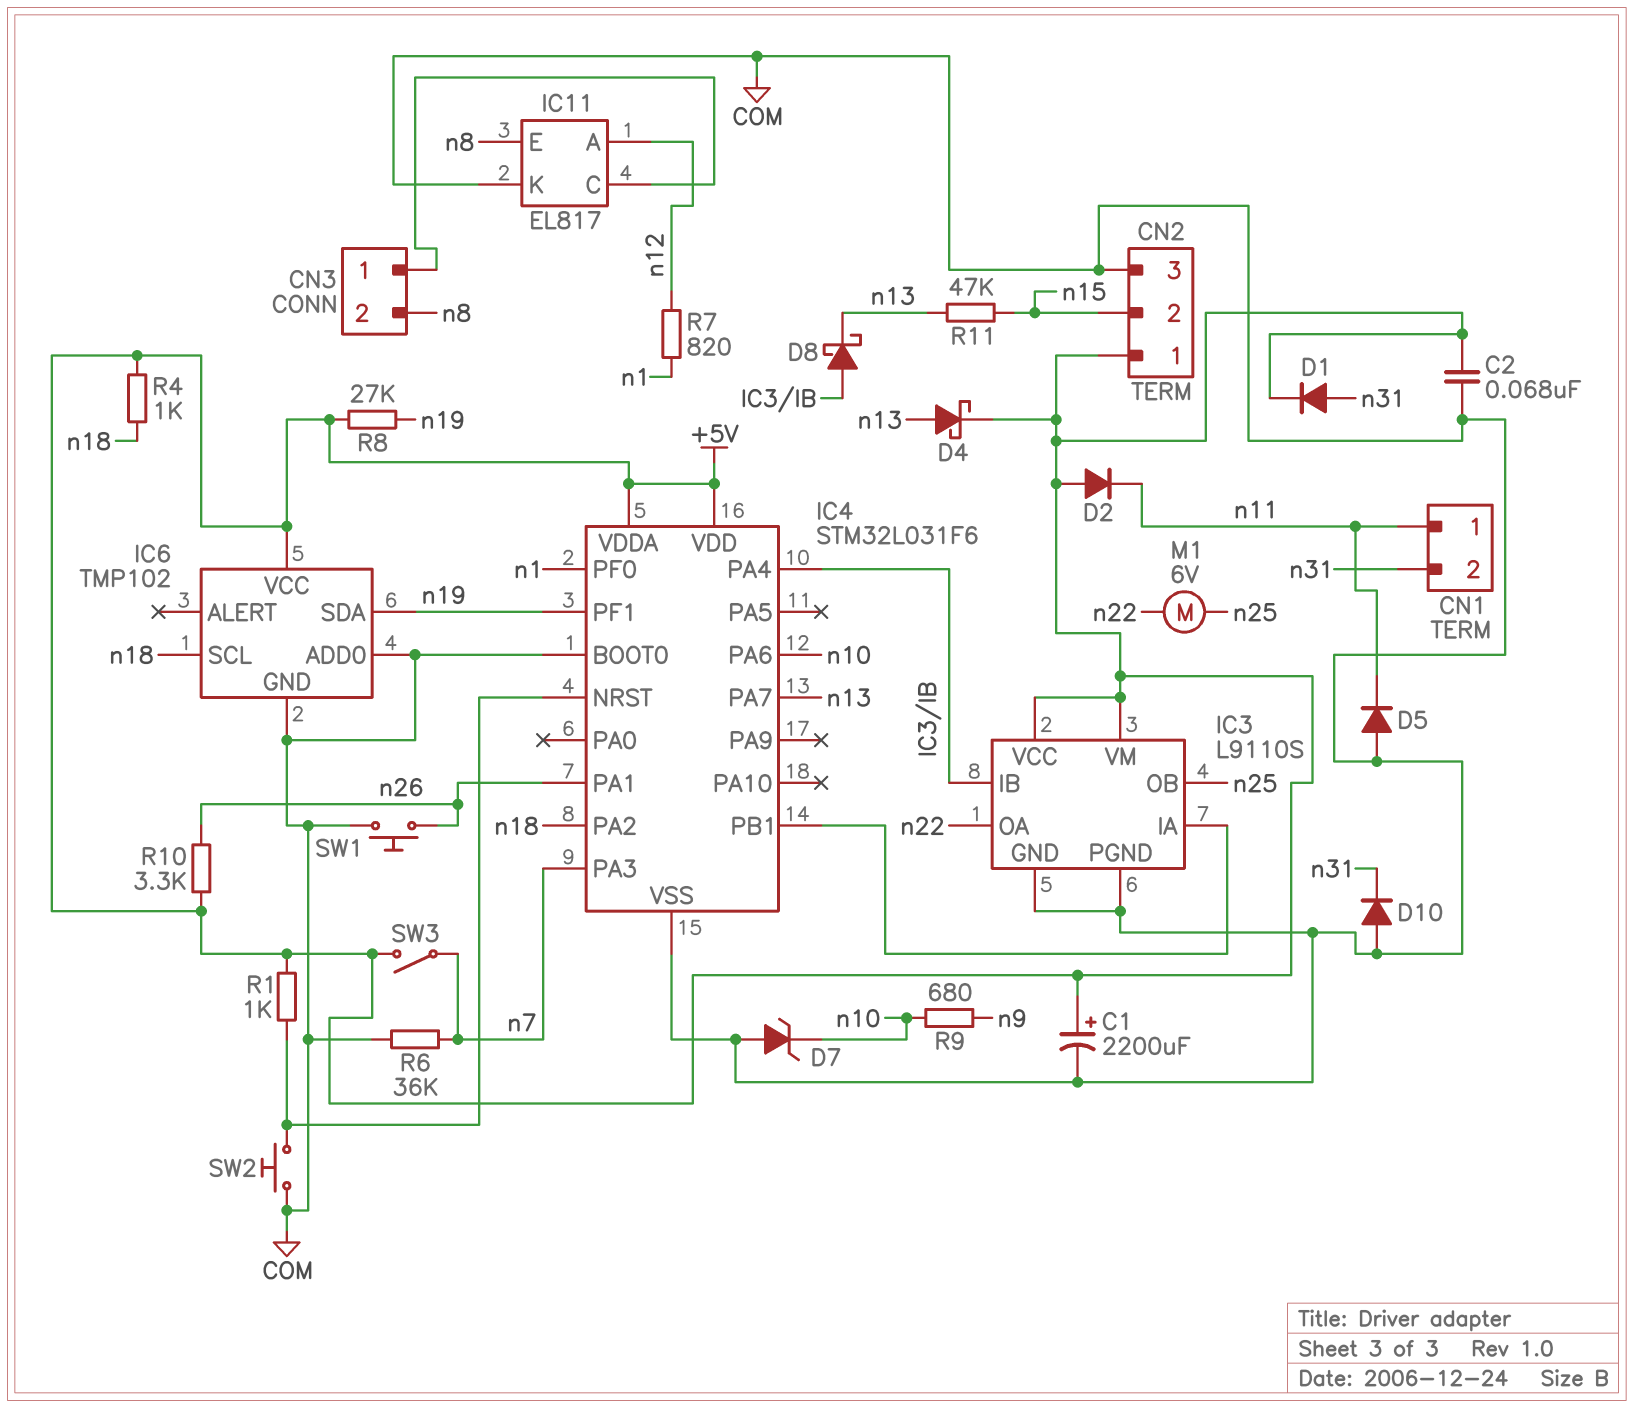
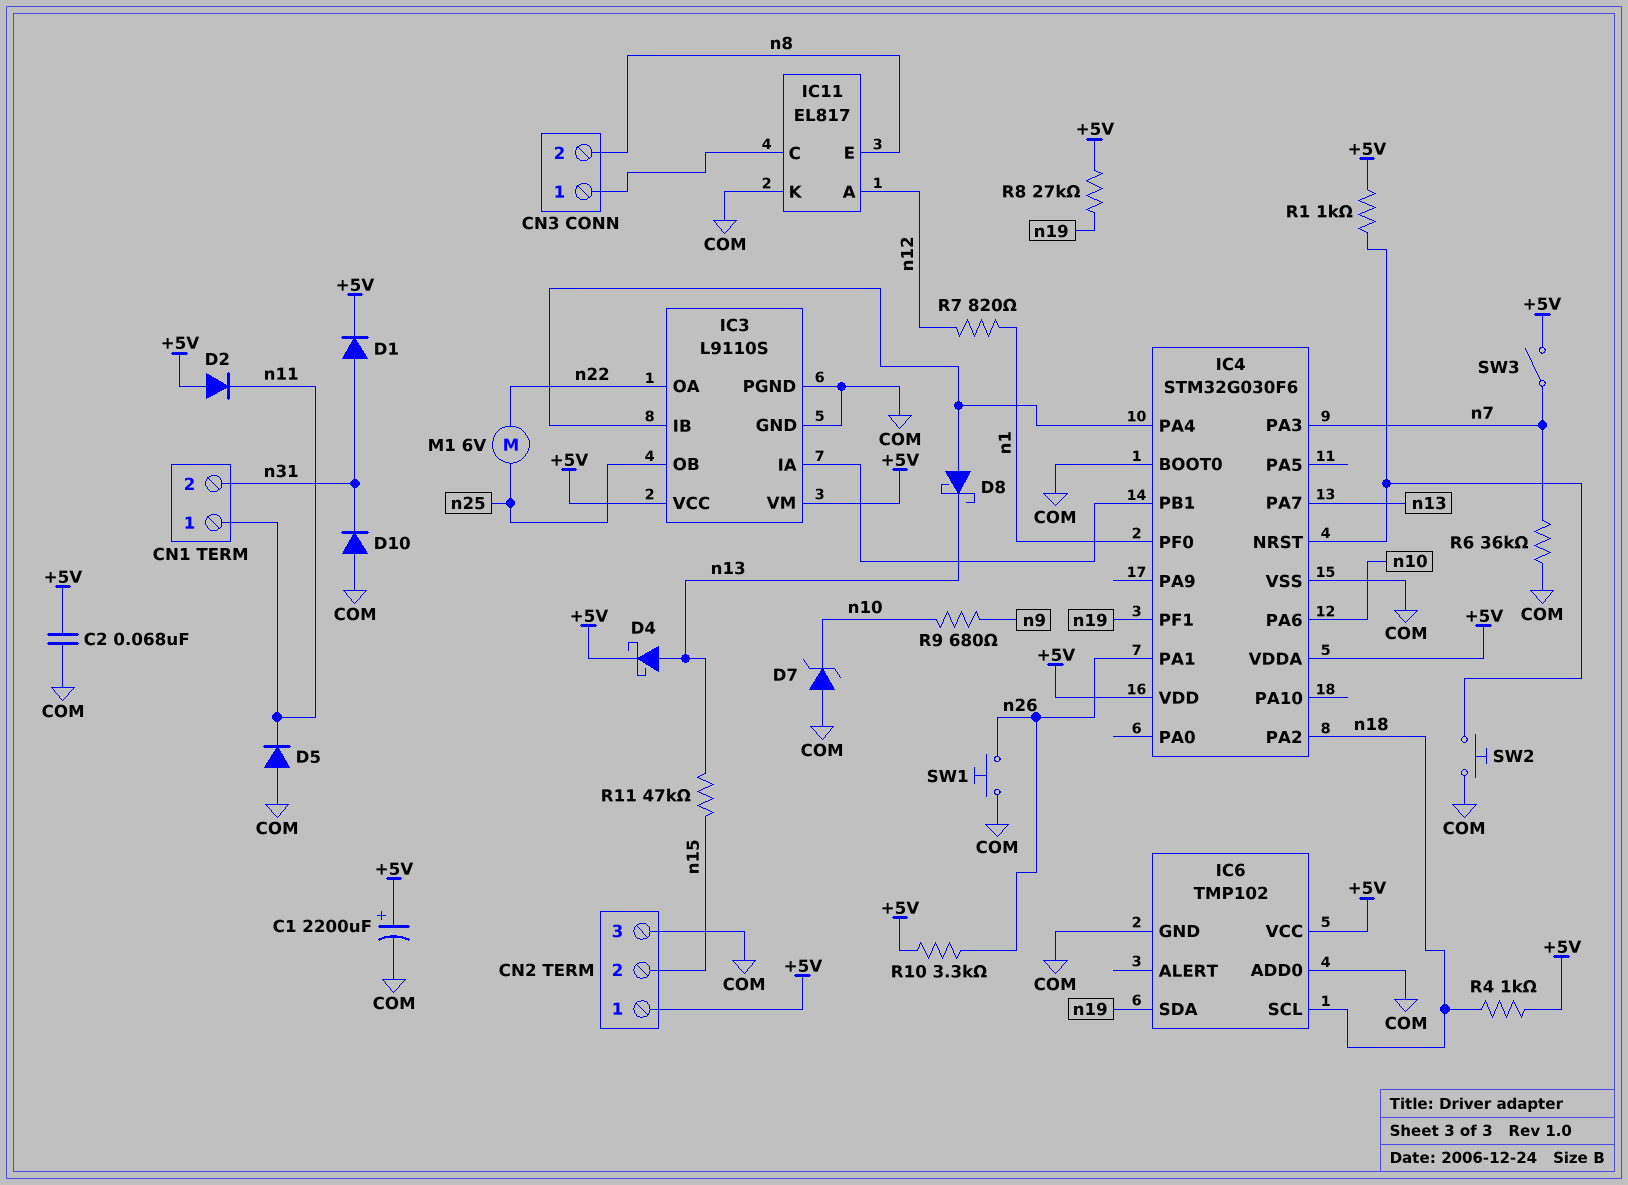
IC4: STM32L031F6 -> STM32G030F6

